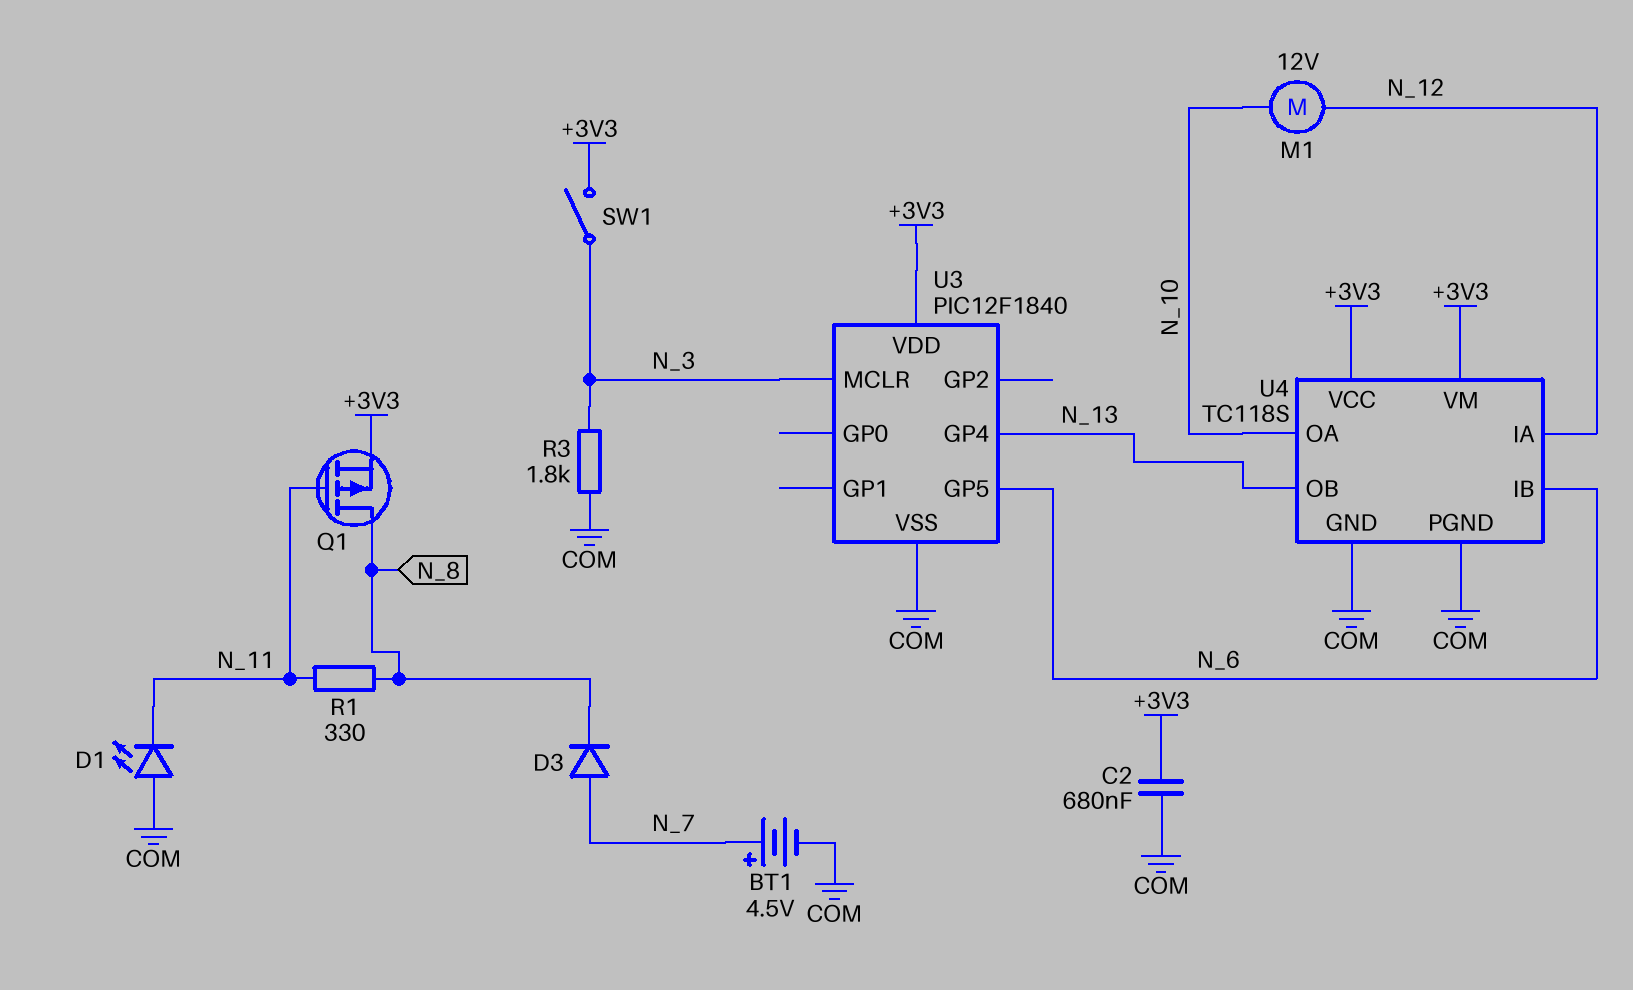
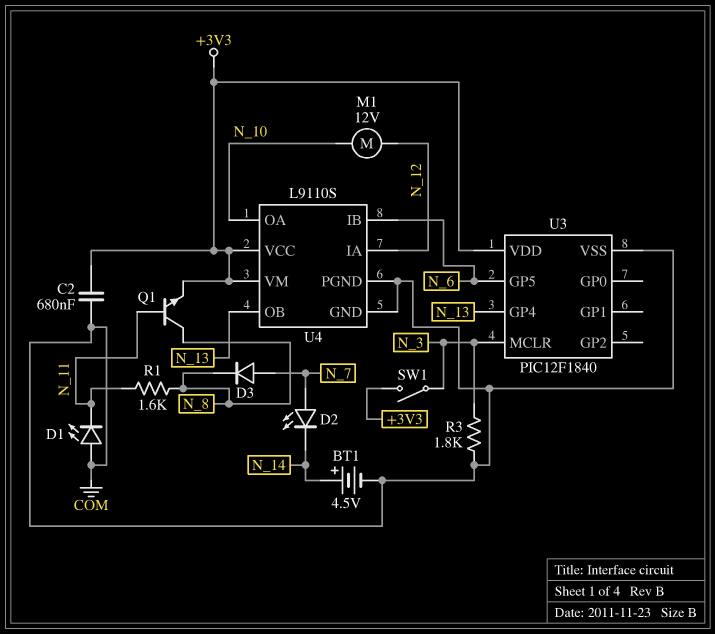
BT1: 4.5V (plus N_7, minus COM) -> 4.5V (plus N_14, minus COM)
D2: none -> LED (A N_7, K N_14)
Q1: PMOS (G N_11, D N_8, S +3V3) -> NPN (B N_11, C N_8, E +3V3)
R1: 330 (N_8, N_11) -> 1.6k (N_8, N_11)
U4: TC118S -> L9110S

